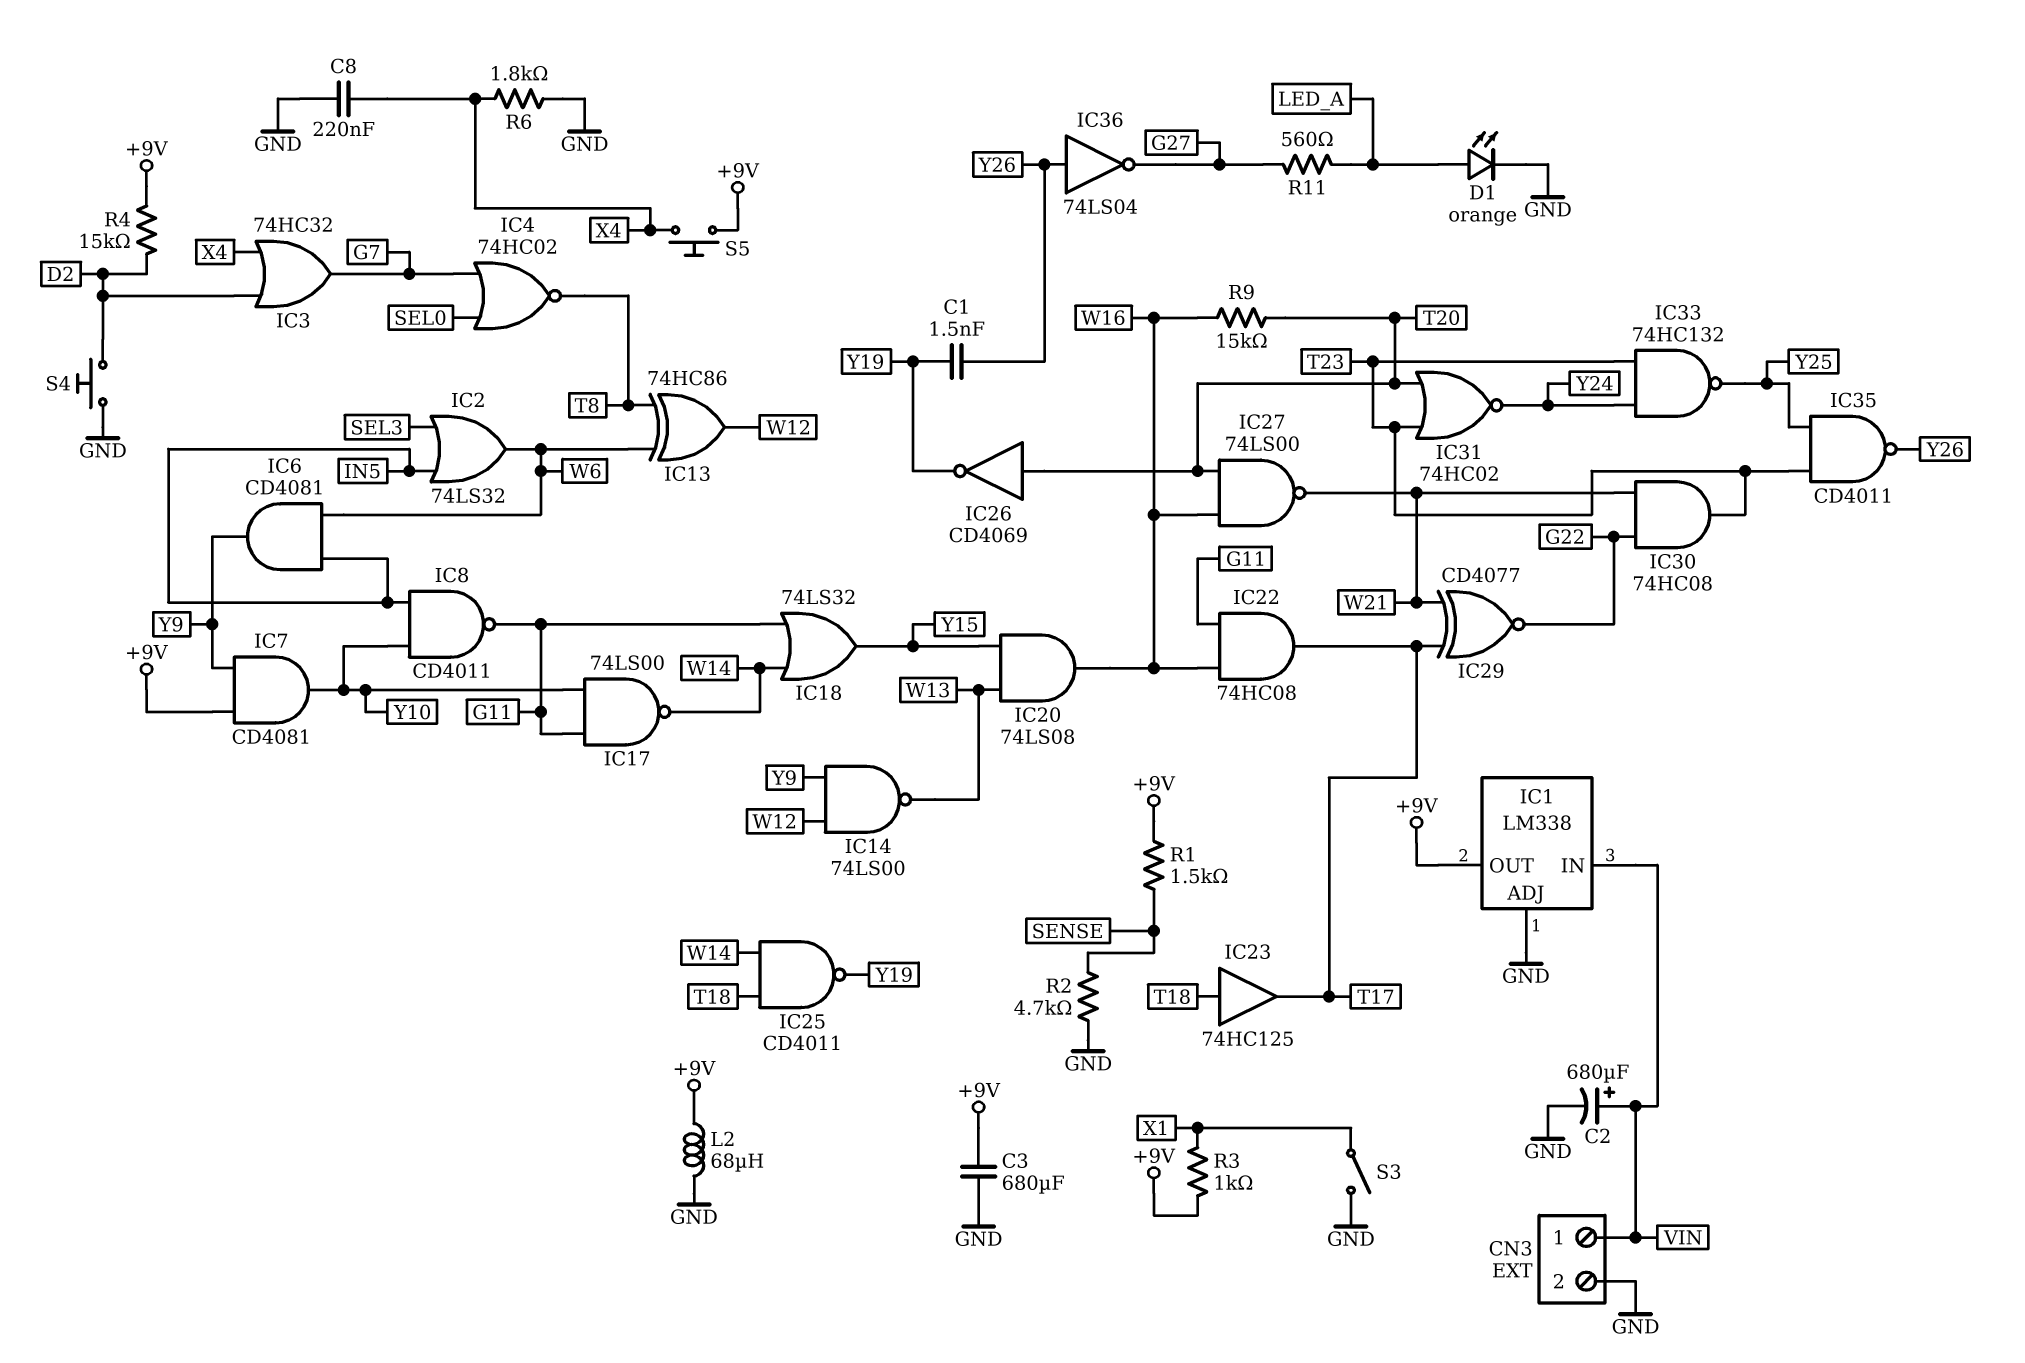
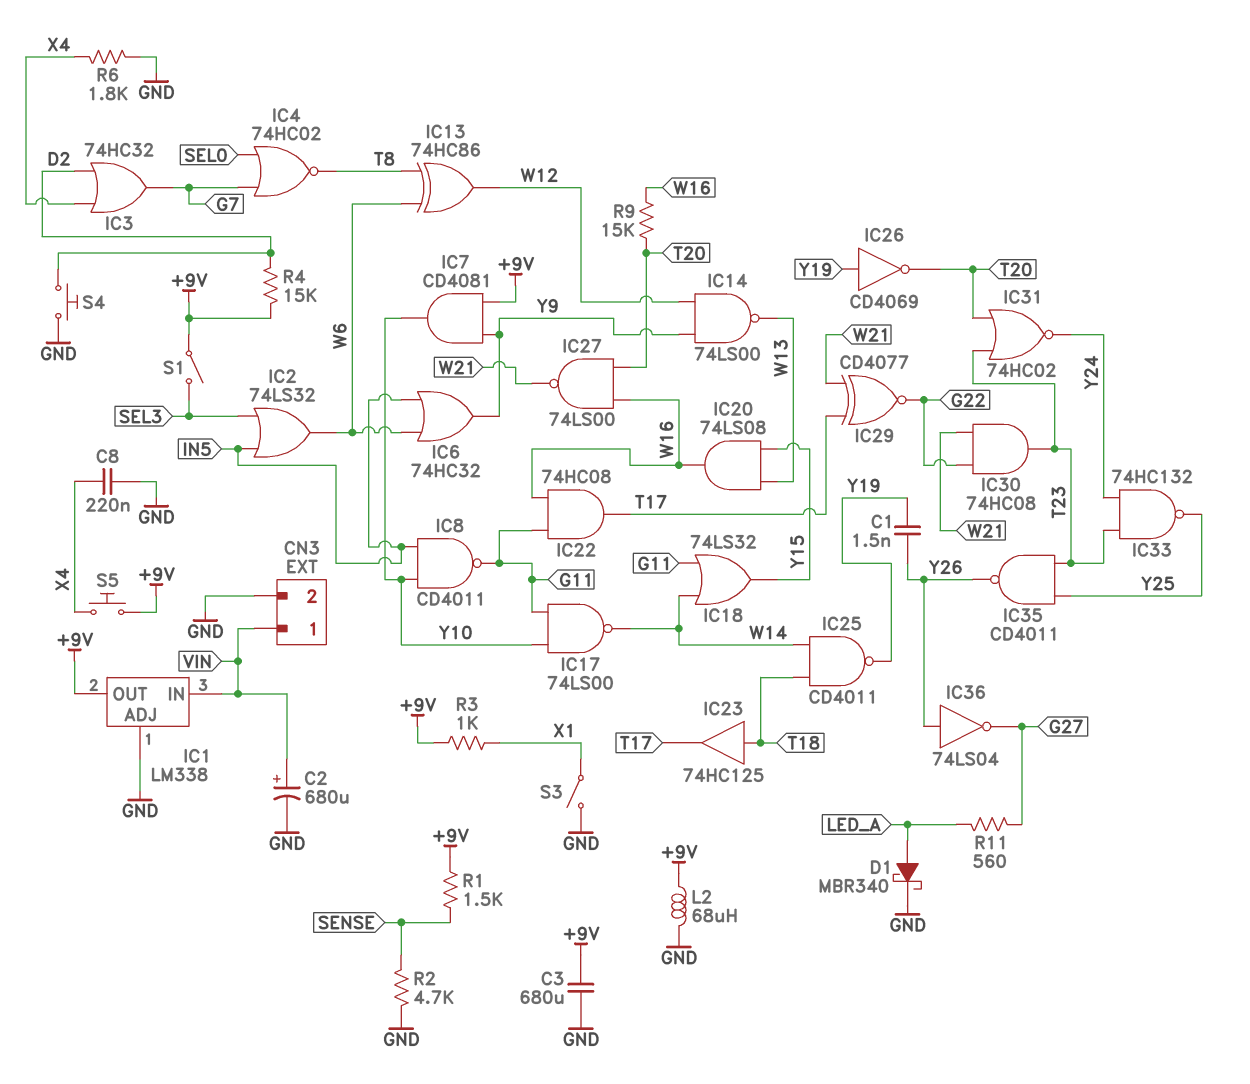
D1: LED orange (A LED_A, K GND) -> schottky MBR340 (A LED_A, K GND)
IC6: AND CD4081 (in IN5, in W6, out Y9) -> OR 74HC32 (in IN5, in W6, out Y9)
IC26: NOT CD4069 (in T20, out Y19) -> NOT CD4069 (in Y19, out T20)
S1: none -> switch (+9V, SEL3)

